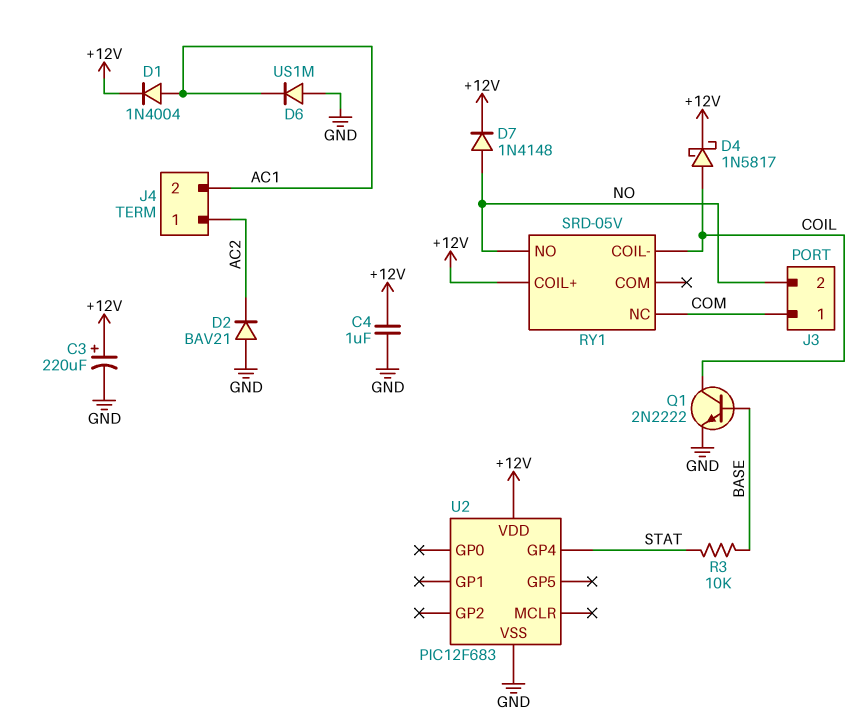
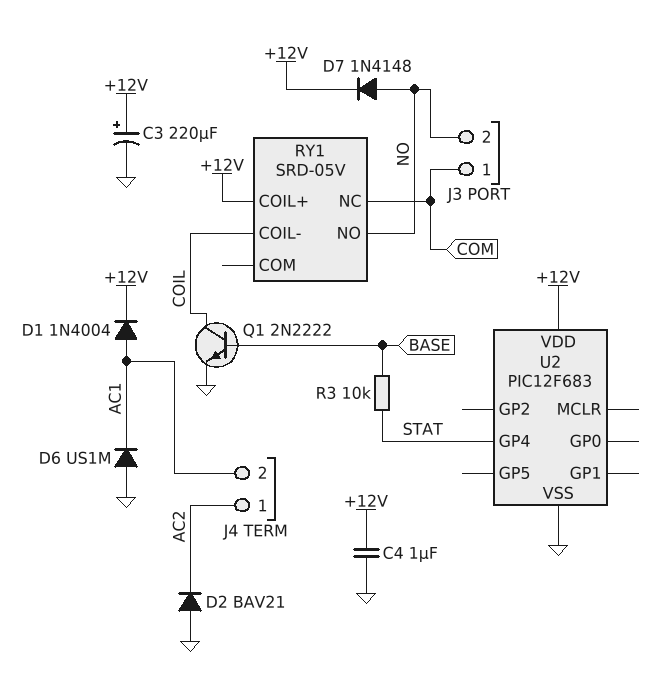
D4: schottky 1N5817 (A COIL, K +12V) -> none

